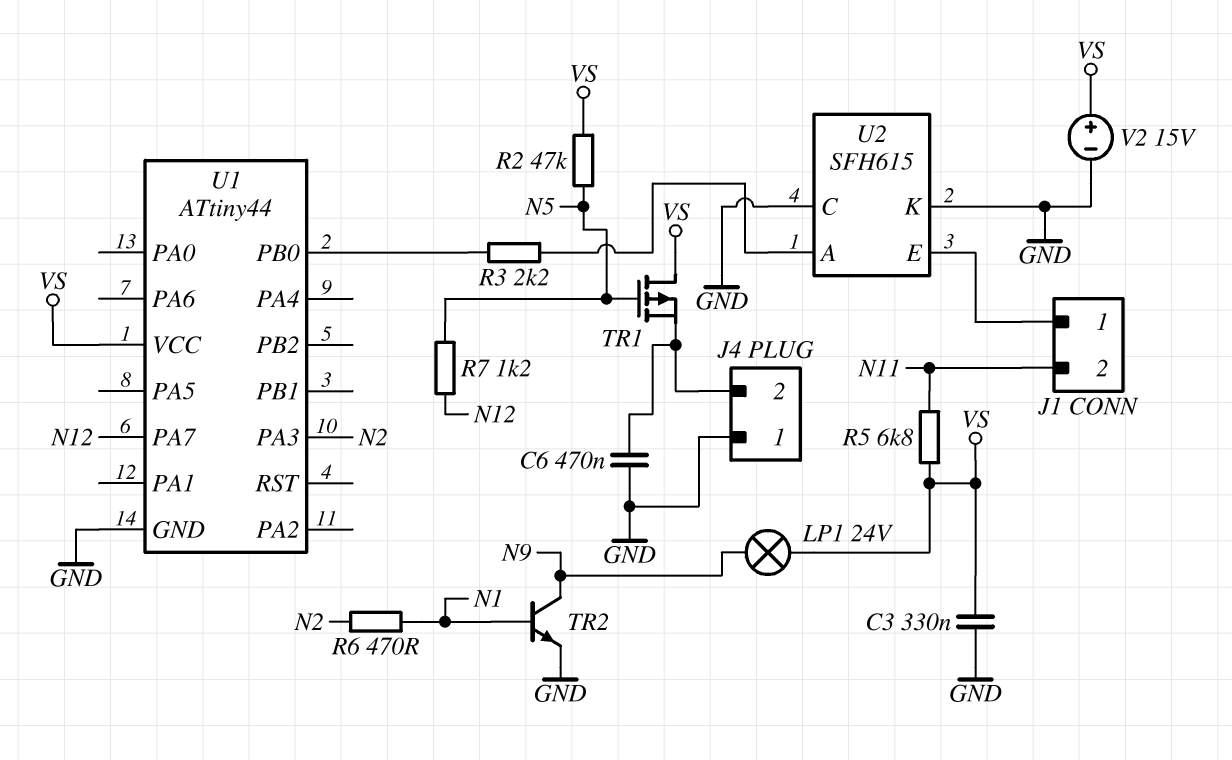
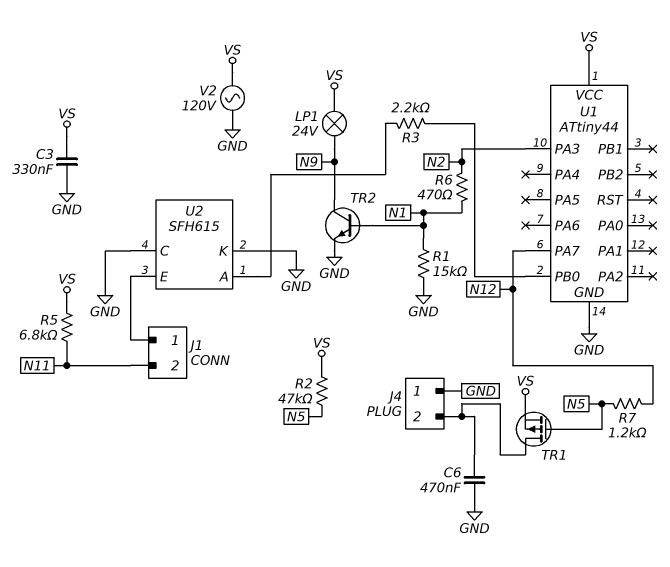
R1: none -> 15k (GND, N1)
TR1: PMOS (G N5, D VS, S J4/2) -> PMOS (G N5, D J4/2, S VS)
V2: 15V (plus VS, minus GND) -> AC 120V (GND, VS)

